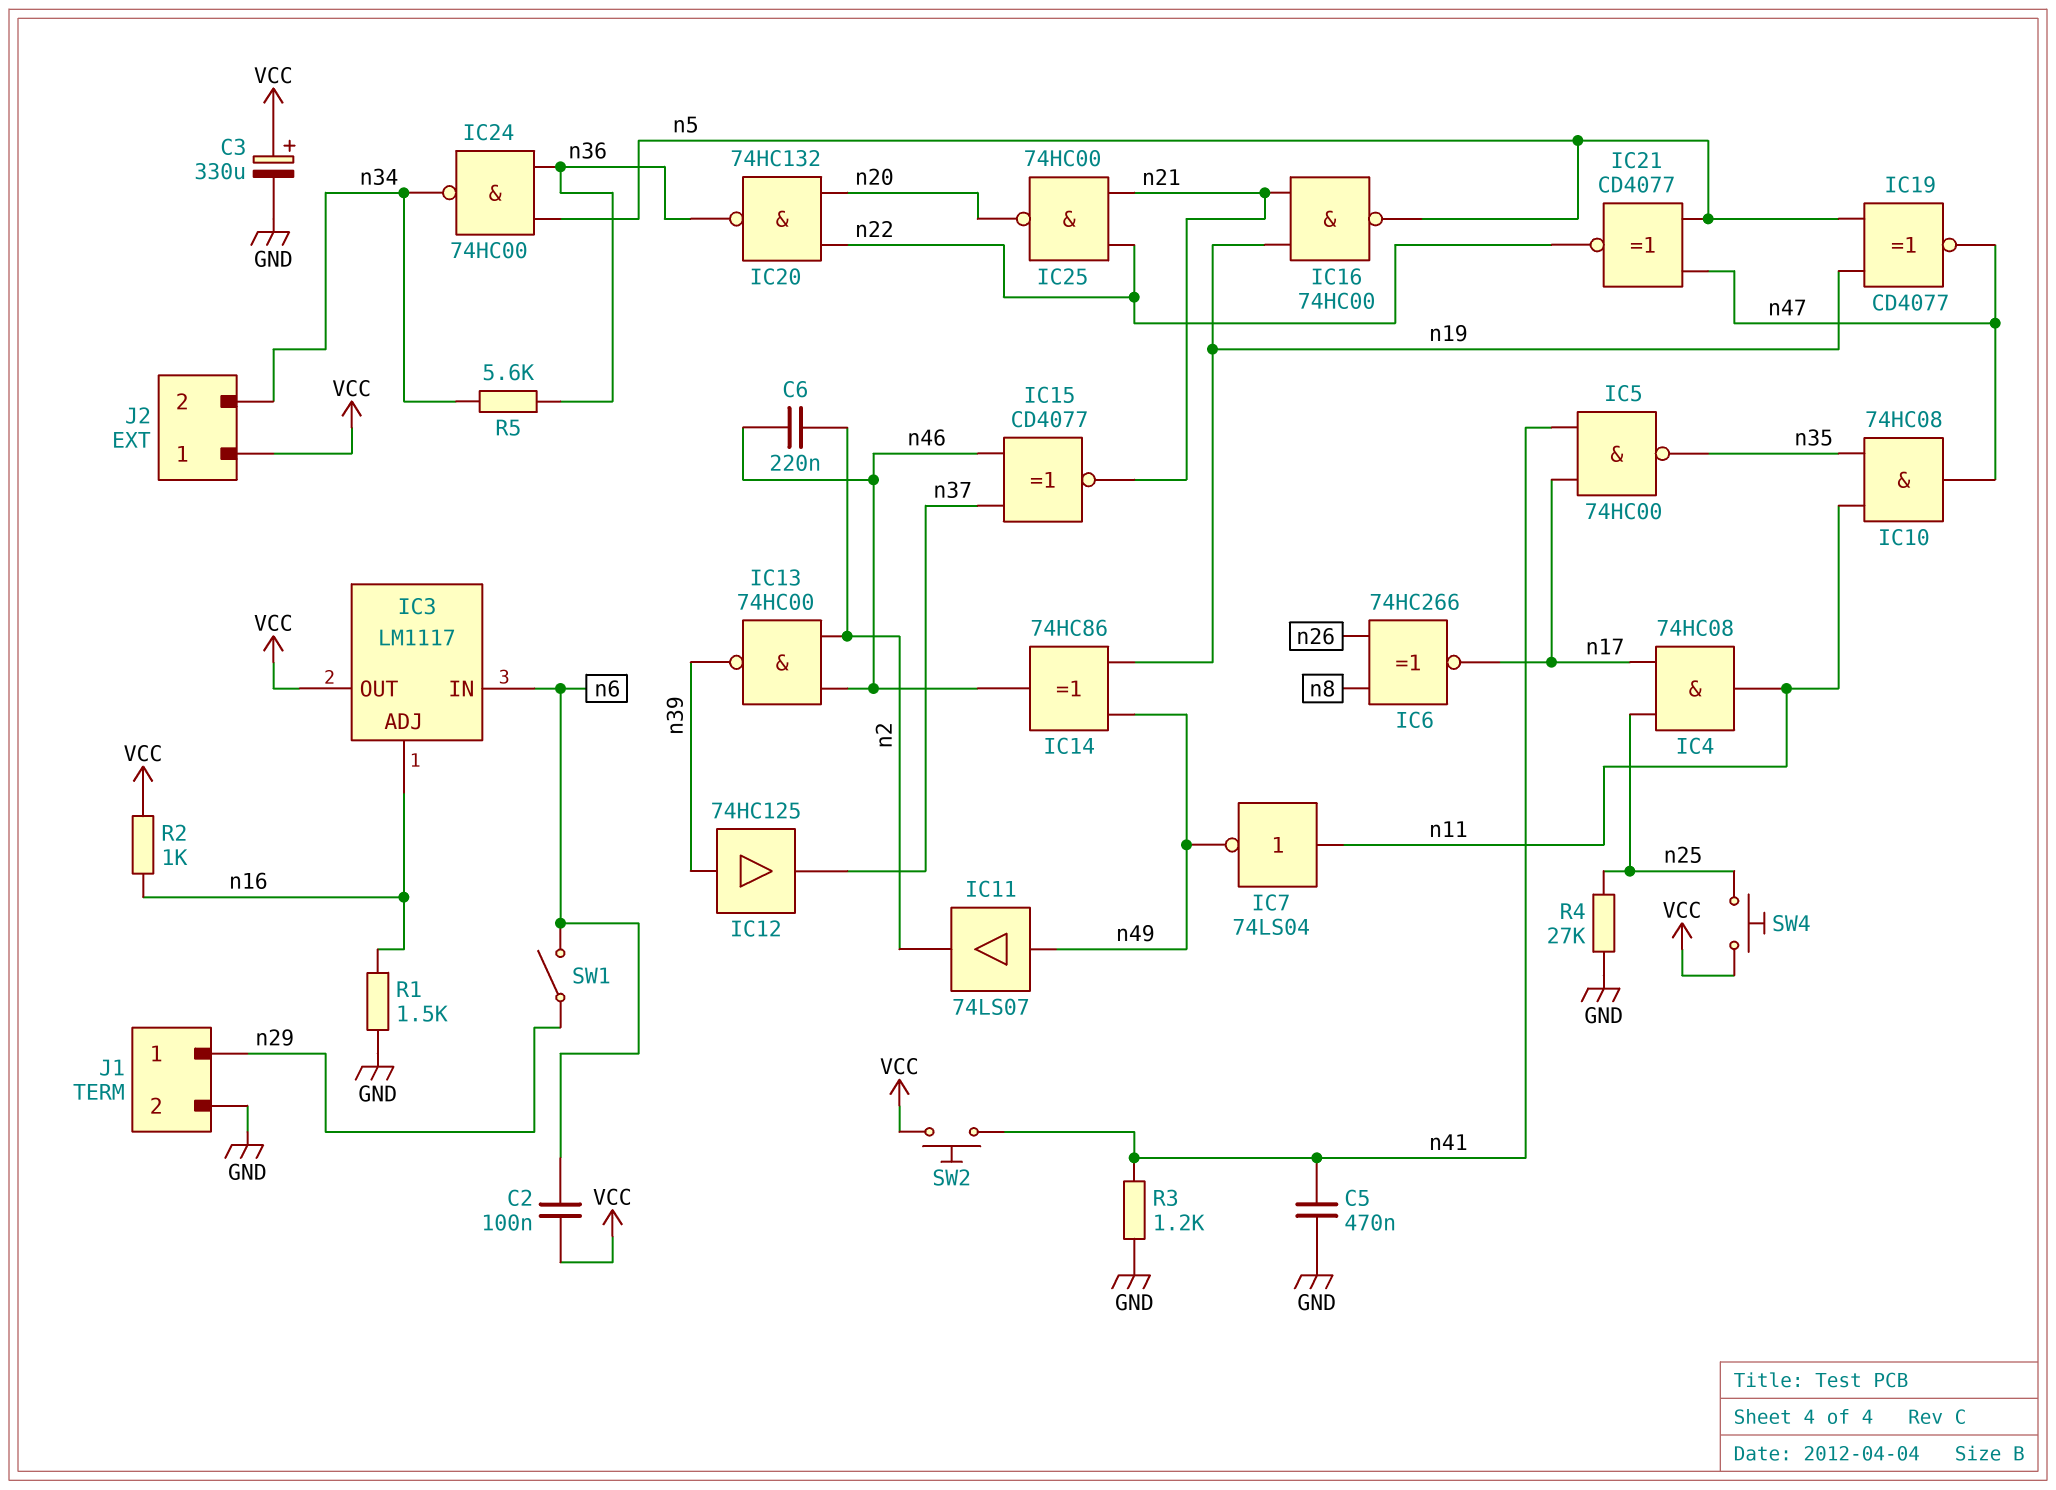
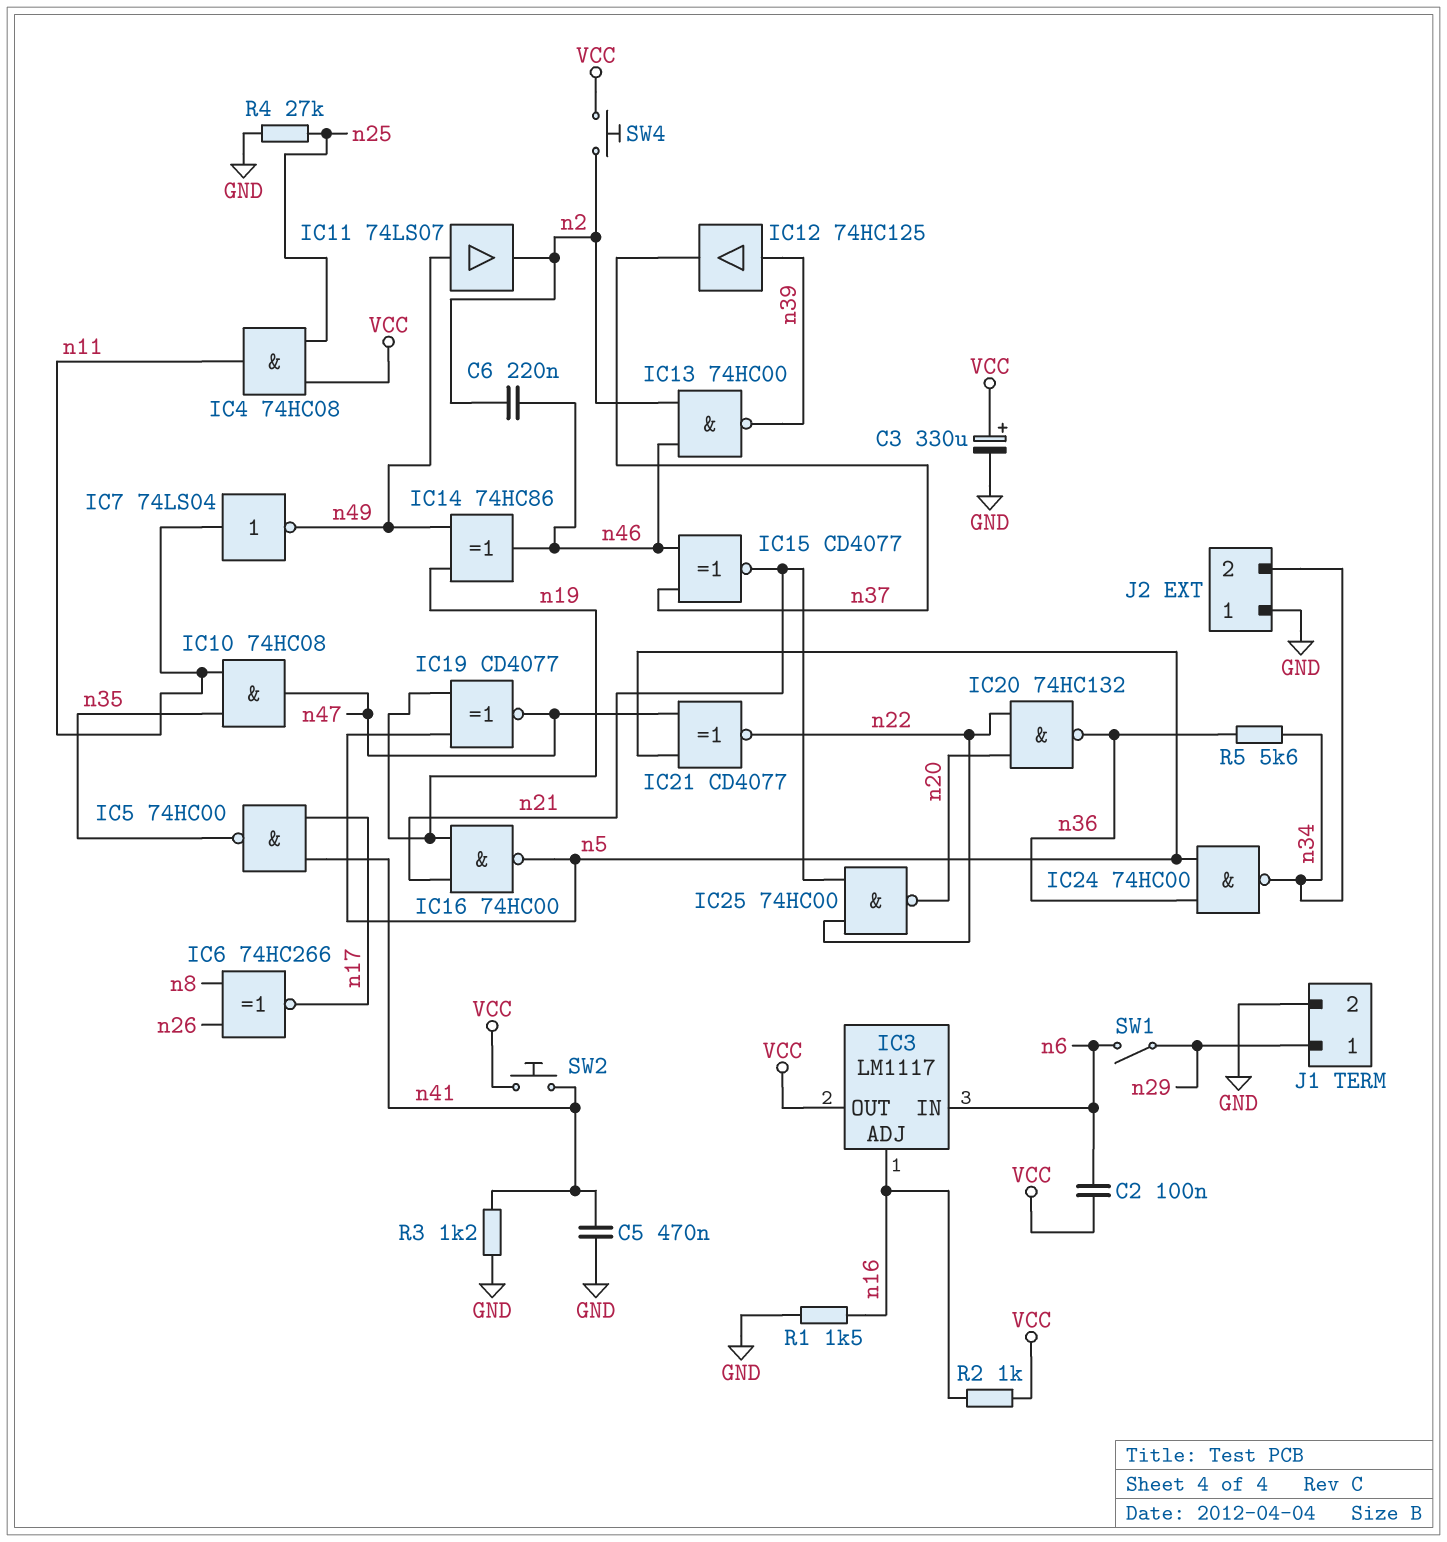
IC4: AND 74HC08 (in n17, in n25, out n11) -> AND 74HC08 (in VCC, in n25, out n11)
J2 pin 1: VCC -> GND
SW4: button (VCC, n25) -> button (VCC, n2)

